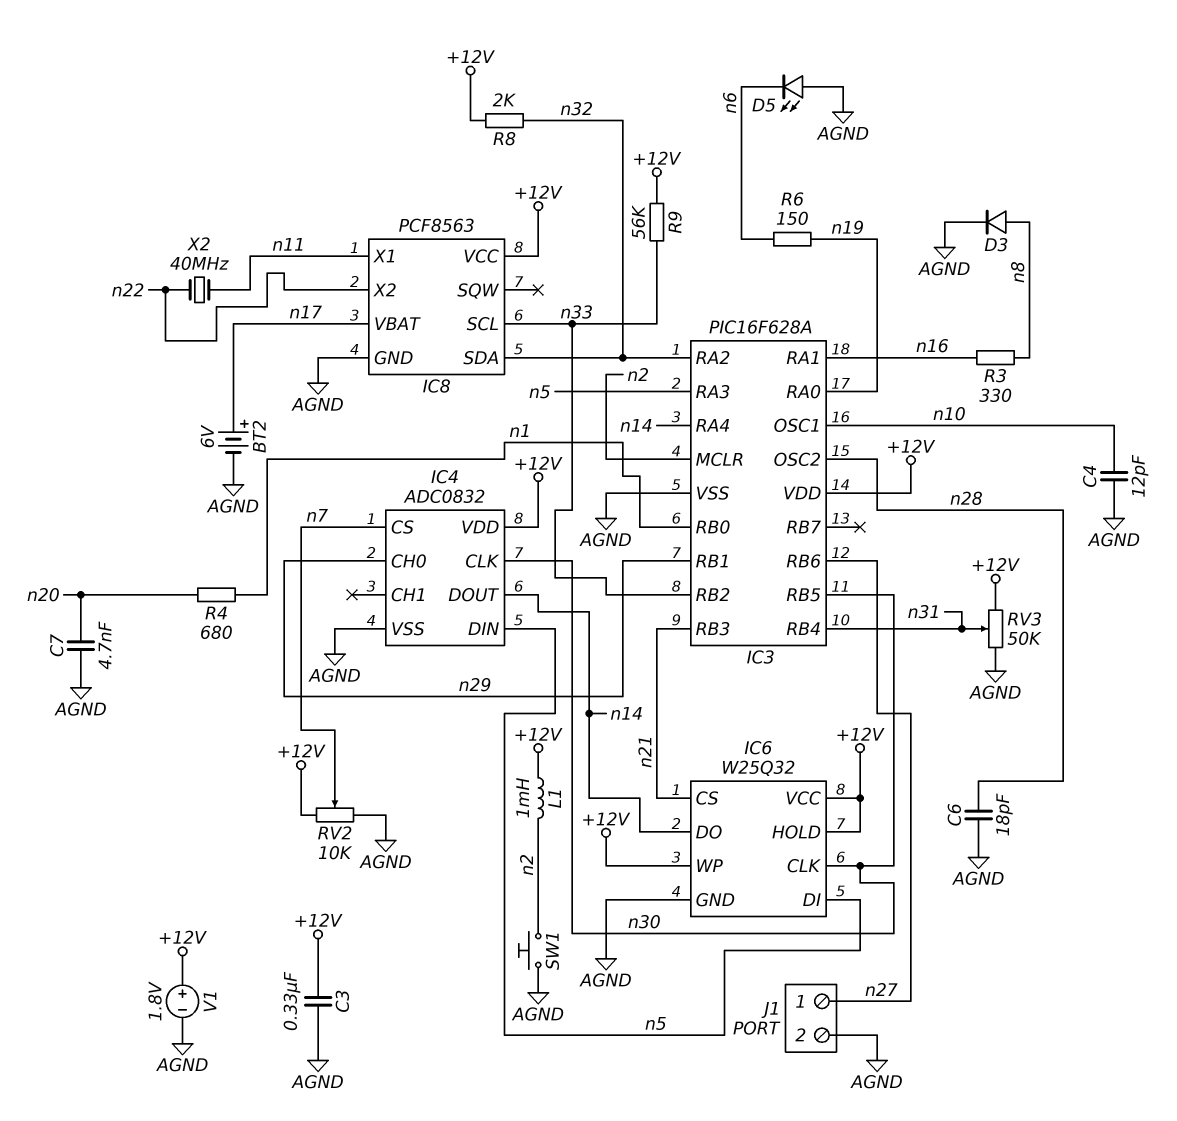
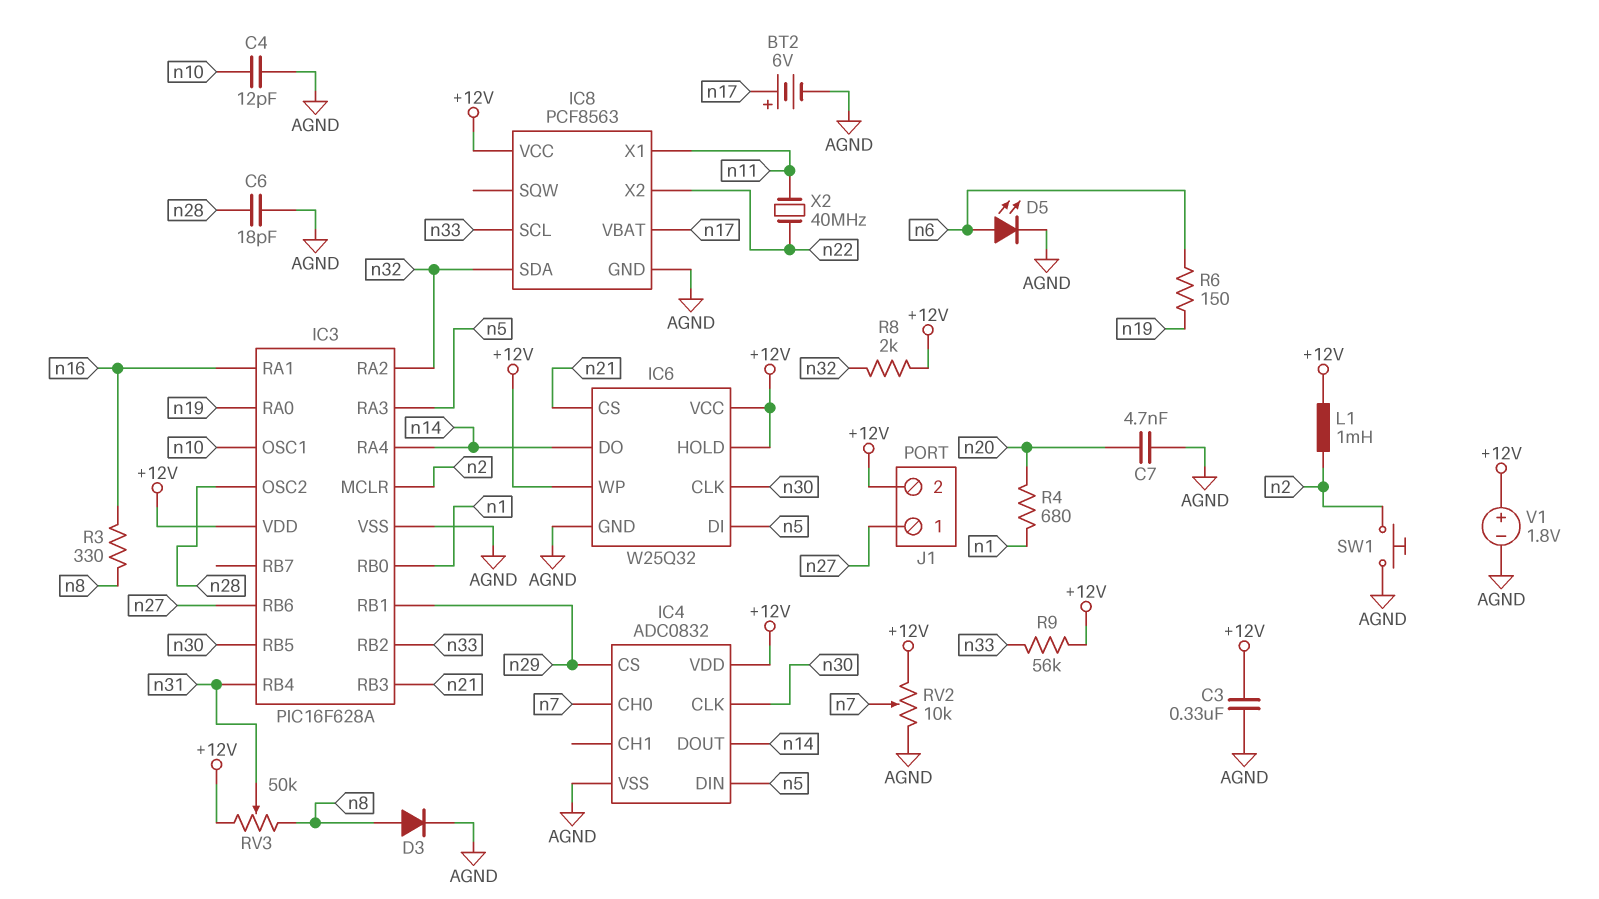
D5: LED (A AGND, K n6) -> LED (A n6, K AGND)
IC4 pin CH0: n29 -> n7
IC4 pin CS: n7 -> n29
J1 pin 2: AGND -> +12V
RV3: 50k (+12V, AGND, wiper n31) -> 50k (+12V, n8, wiper n31)

